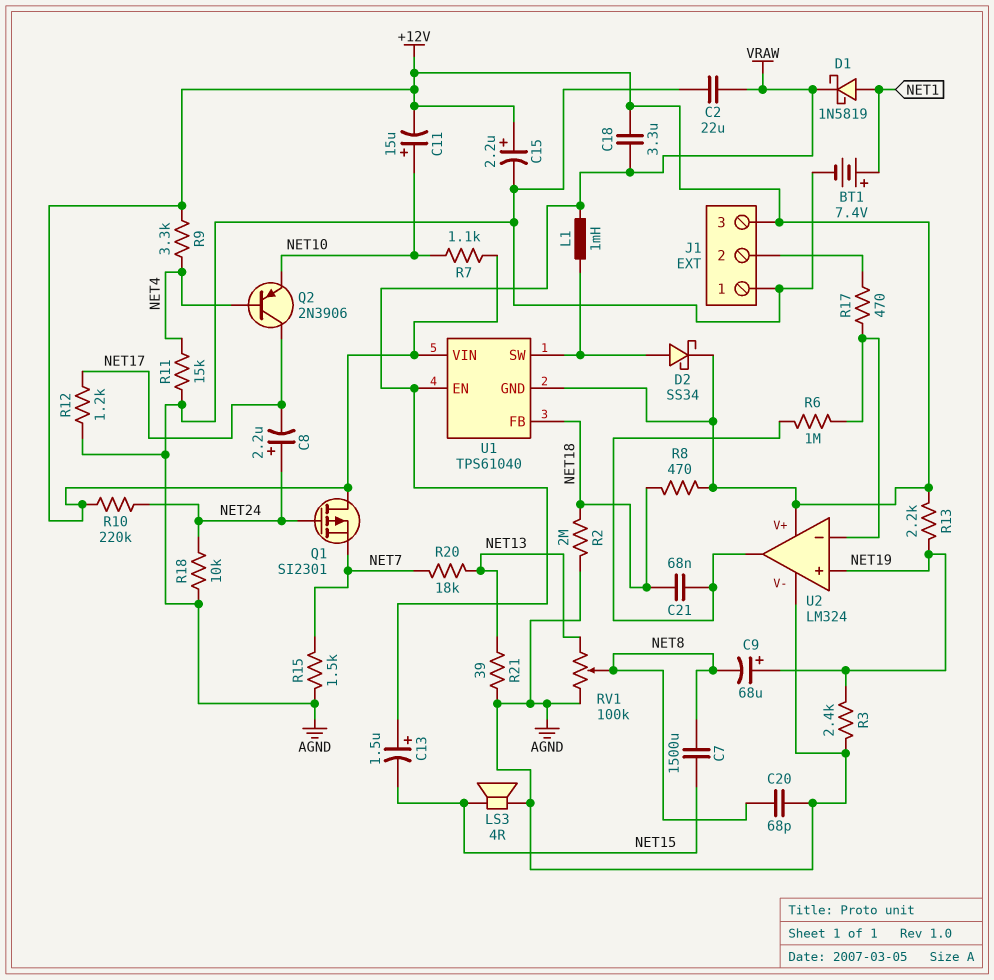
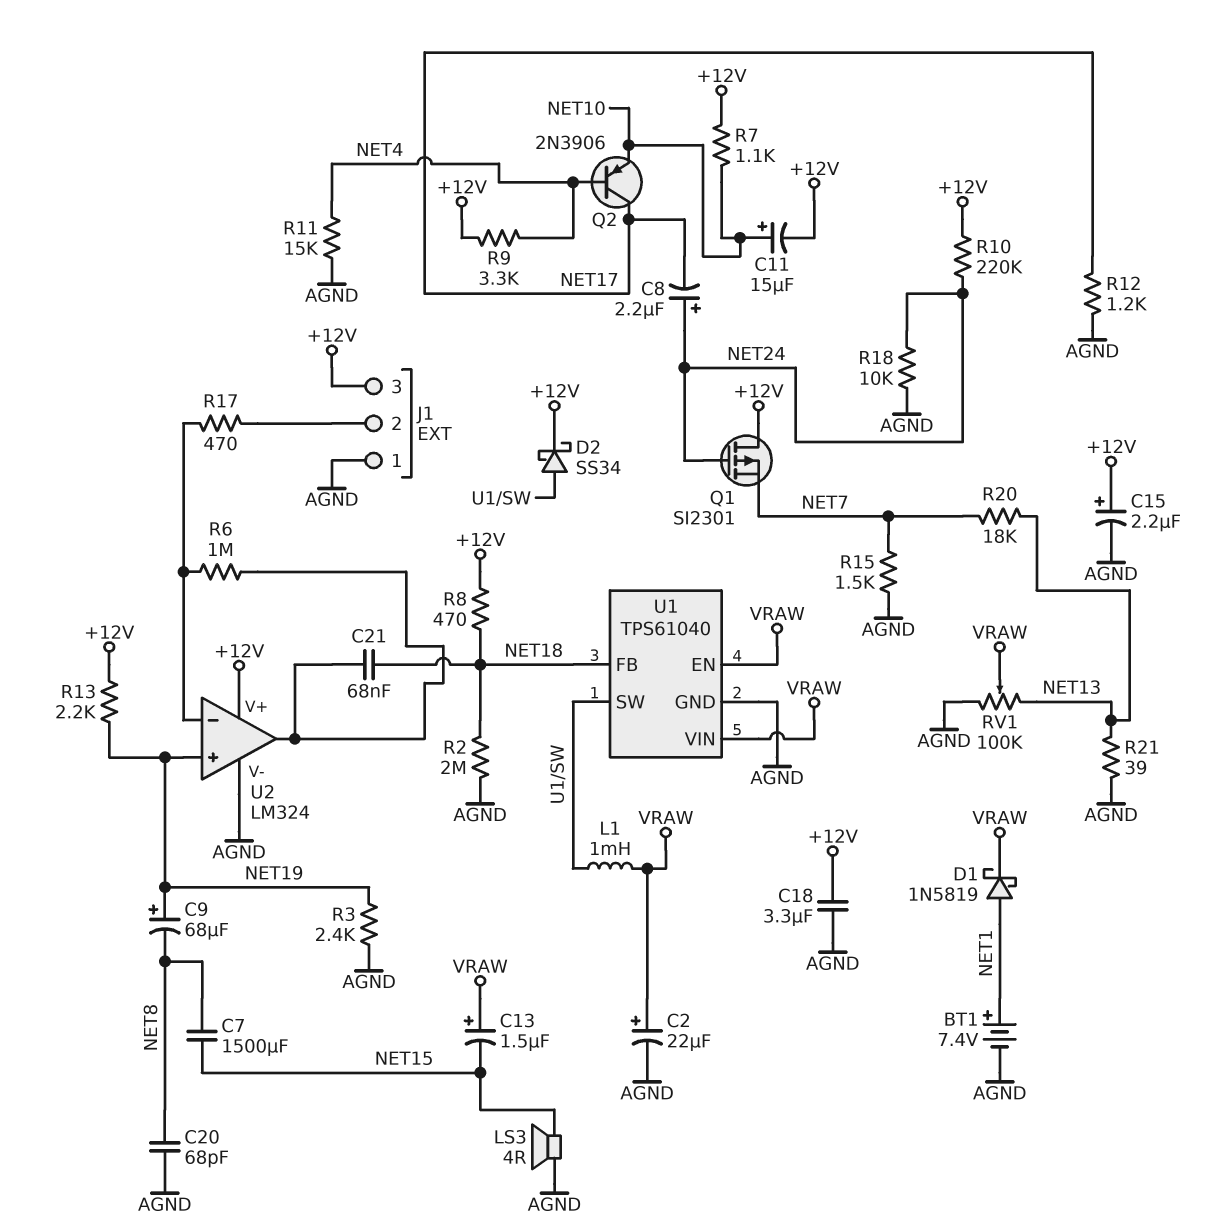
C2: 22uF (AGND, VRAW) -> 22uF (plus VRAW, minus AGND)
C18: 3.3uF (+12V, VRAW) -> 3.3uF (+12V, AGND)
RV1: 100k (AGND, NET13, wiper NET8) -> 100k (AGND, NET13, wiper VRAW)
U1 pin GND: +12V -> AGND
U1 pin VIN: +12V -> VRAW

